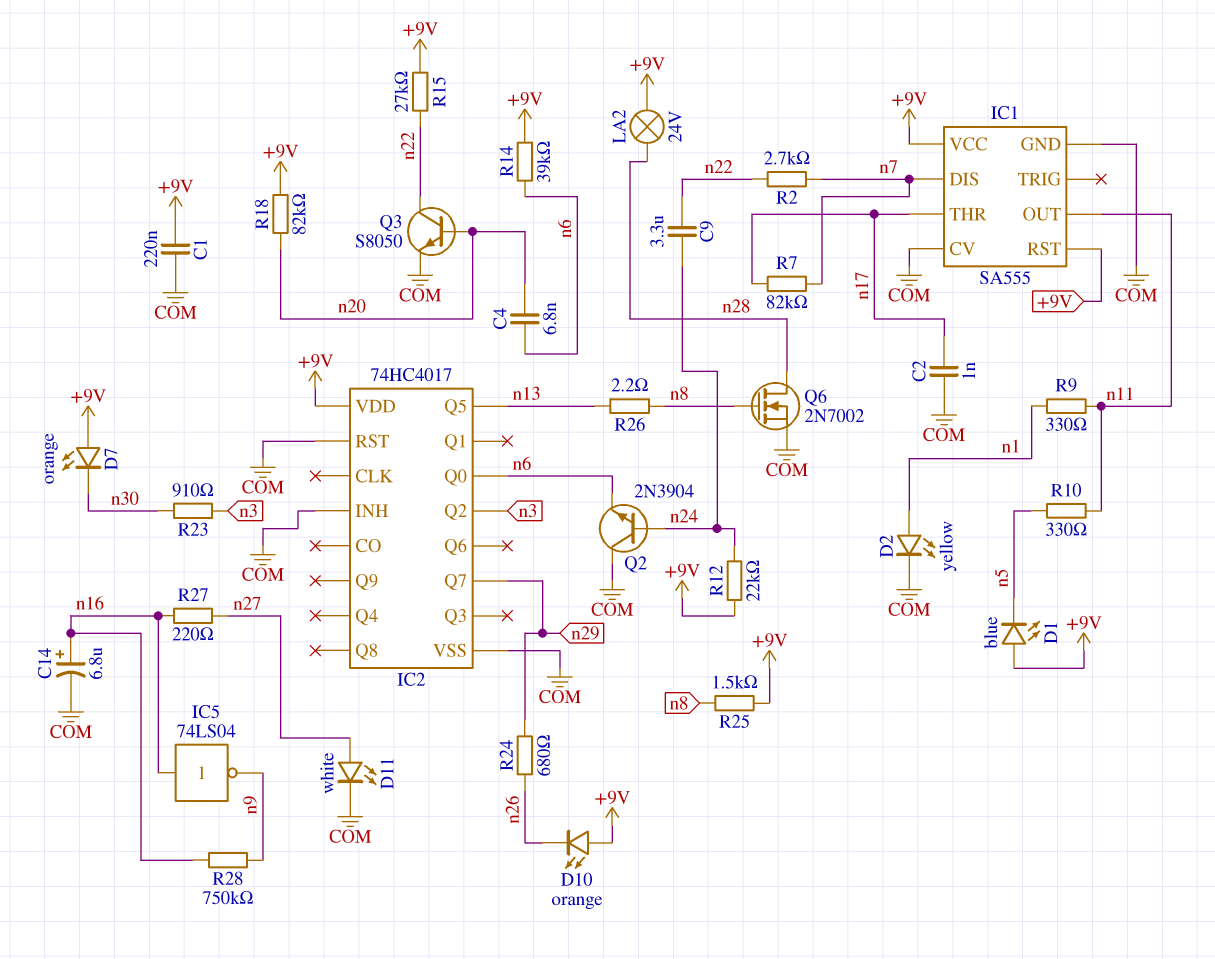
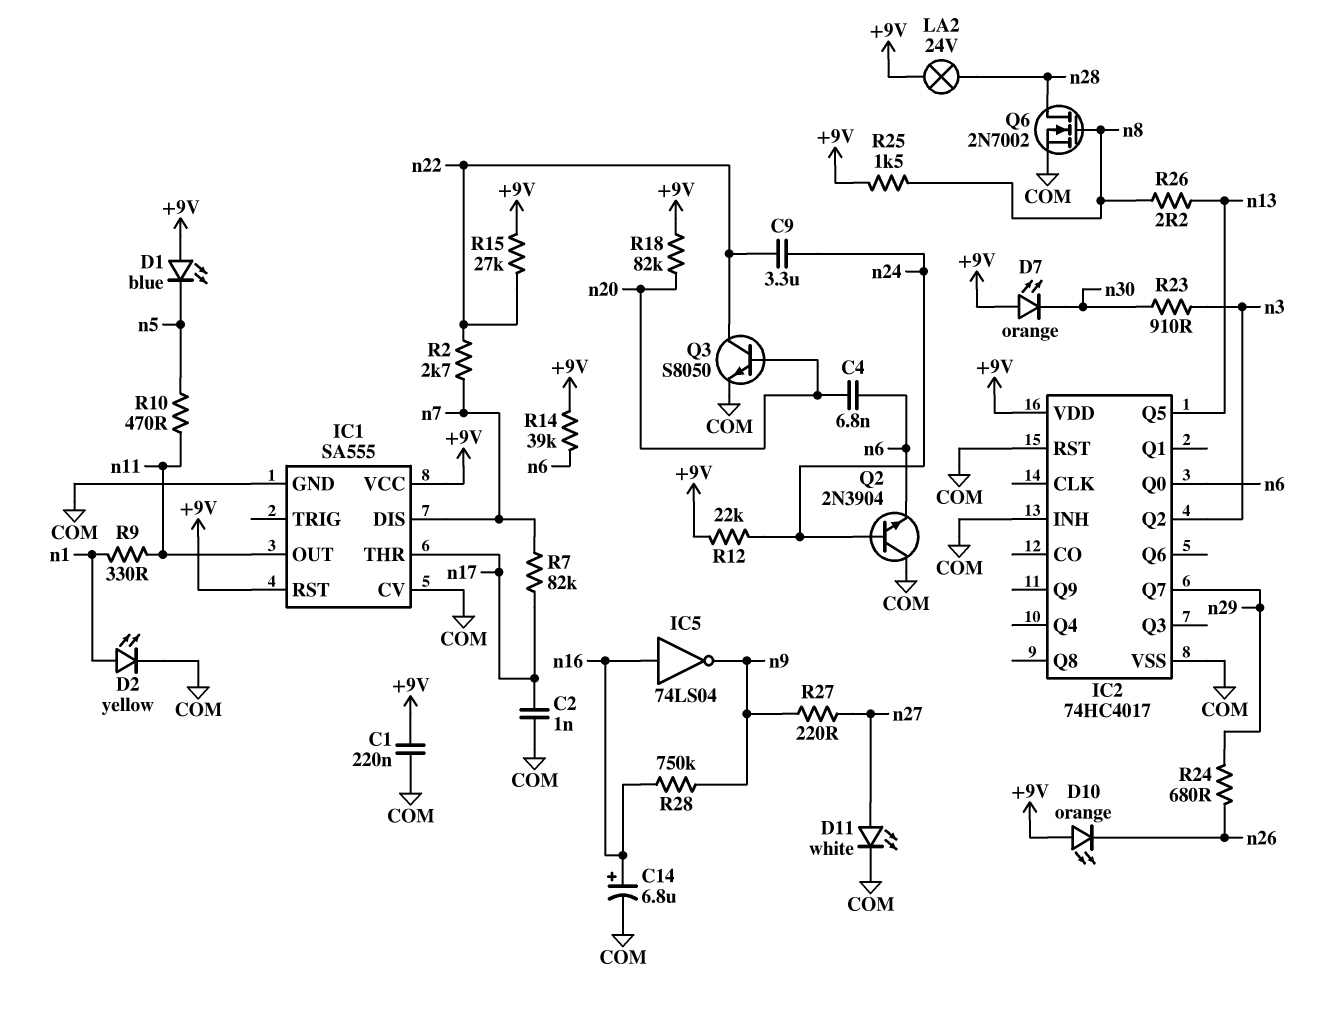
R10: 330 (n5, n11) -> 470 (n5, n11)
R27: 220 (n16, n27) -> 220 (n9, n27)

